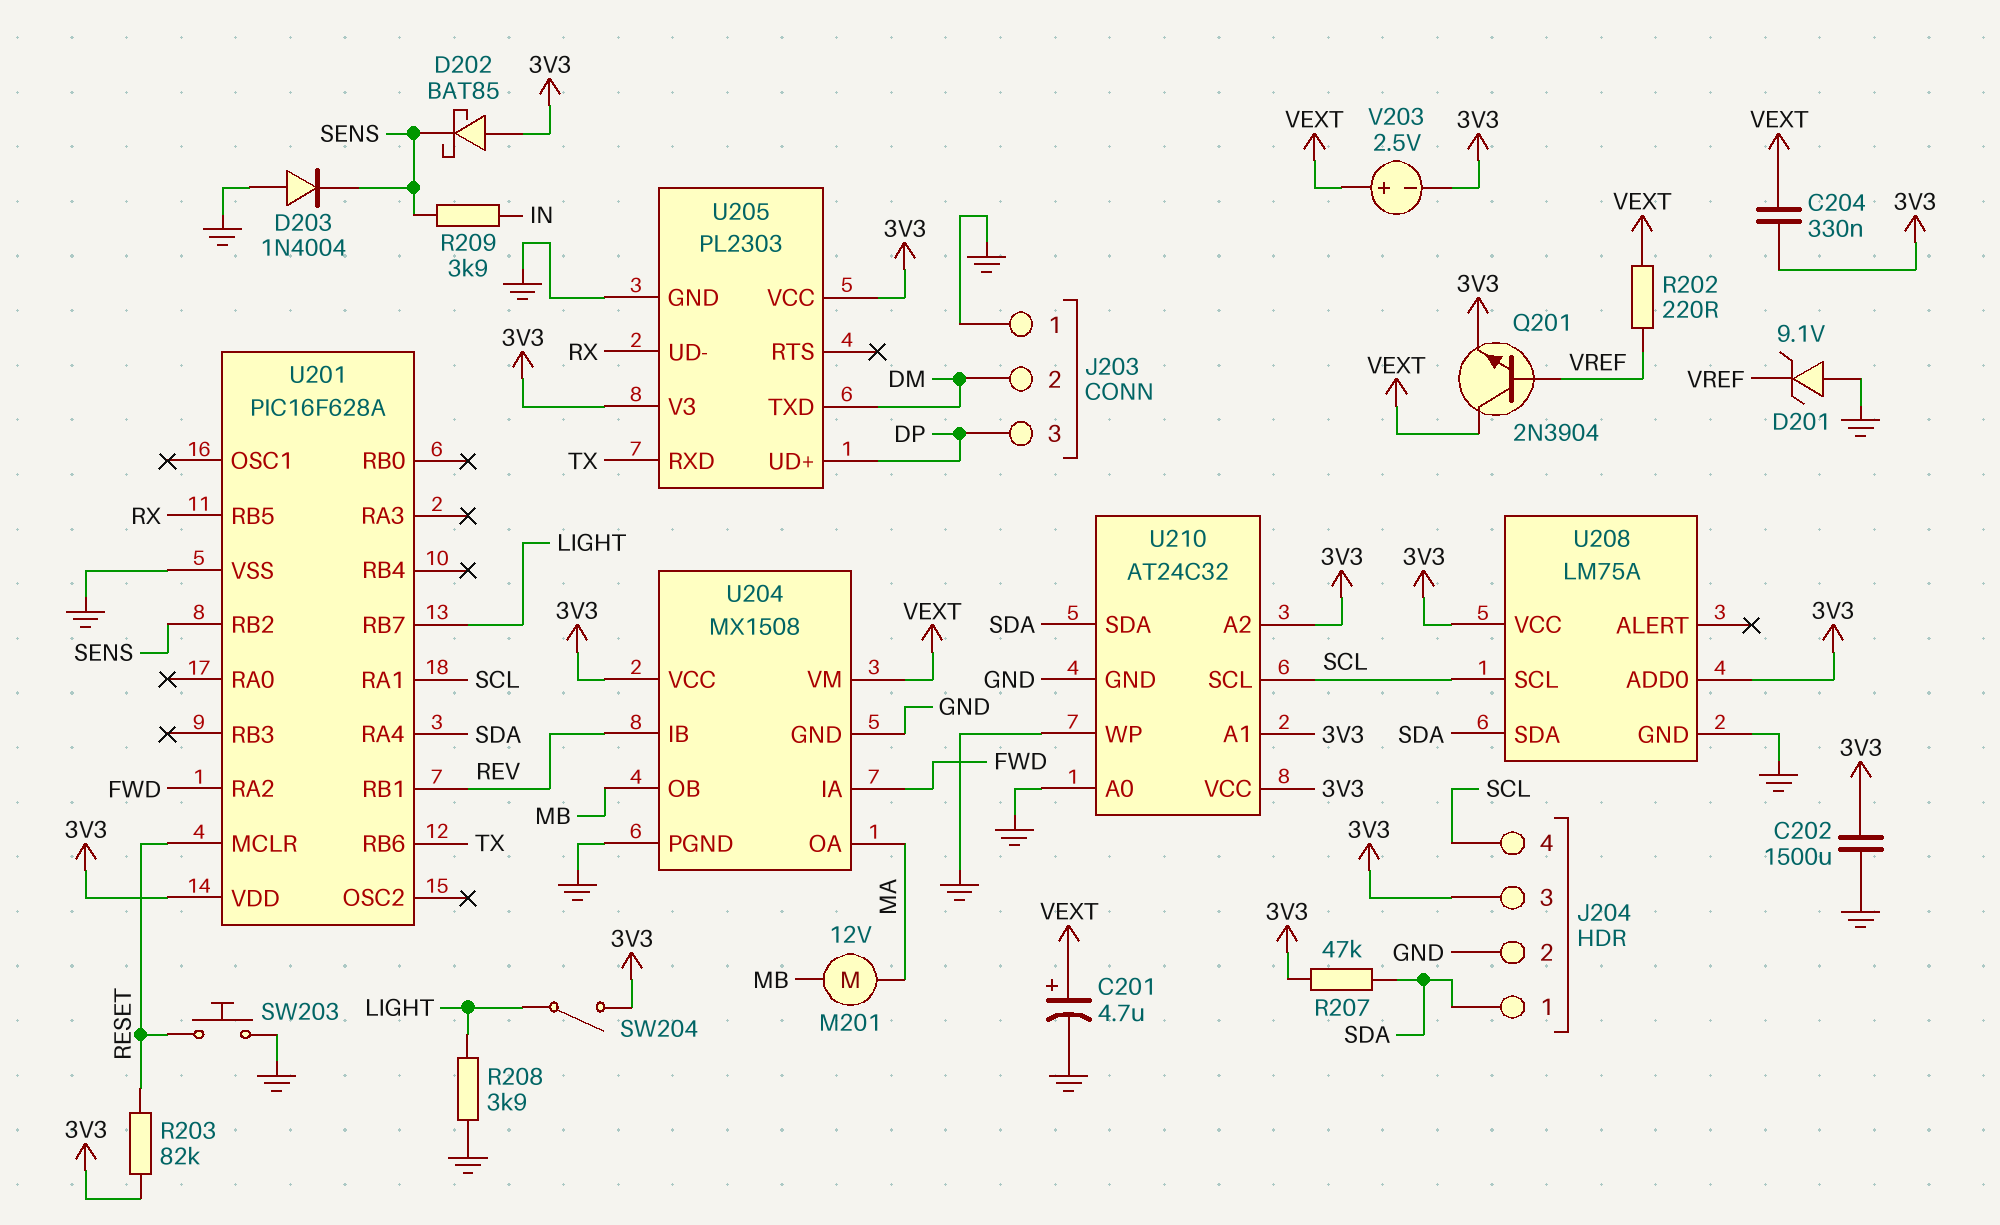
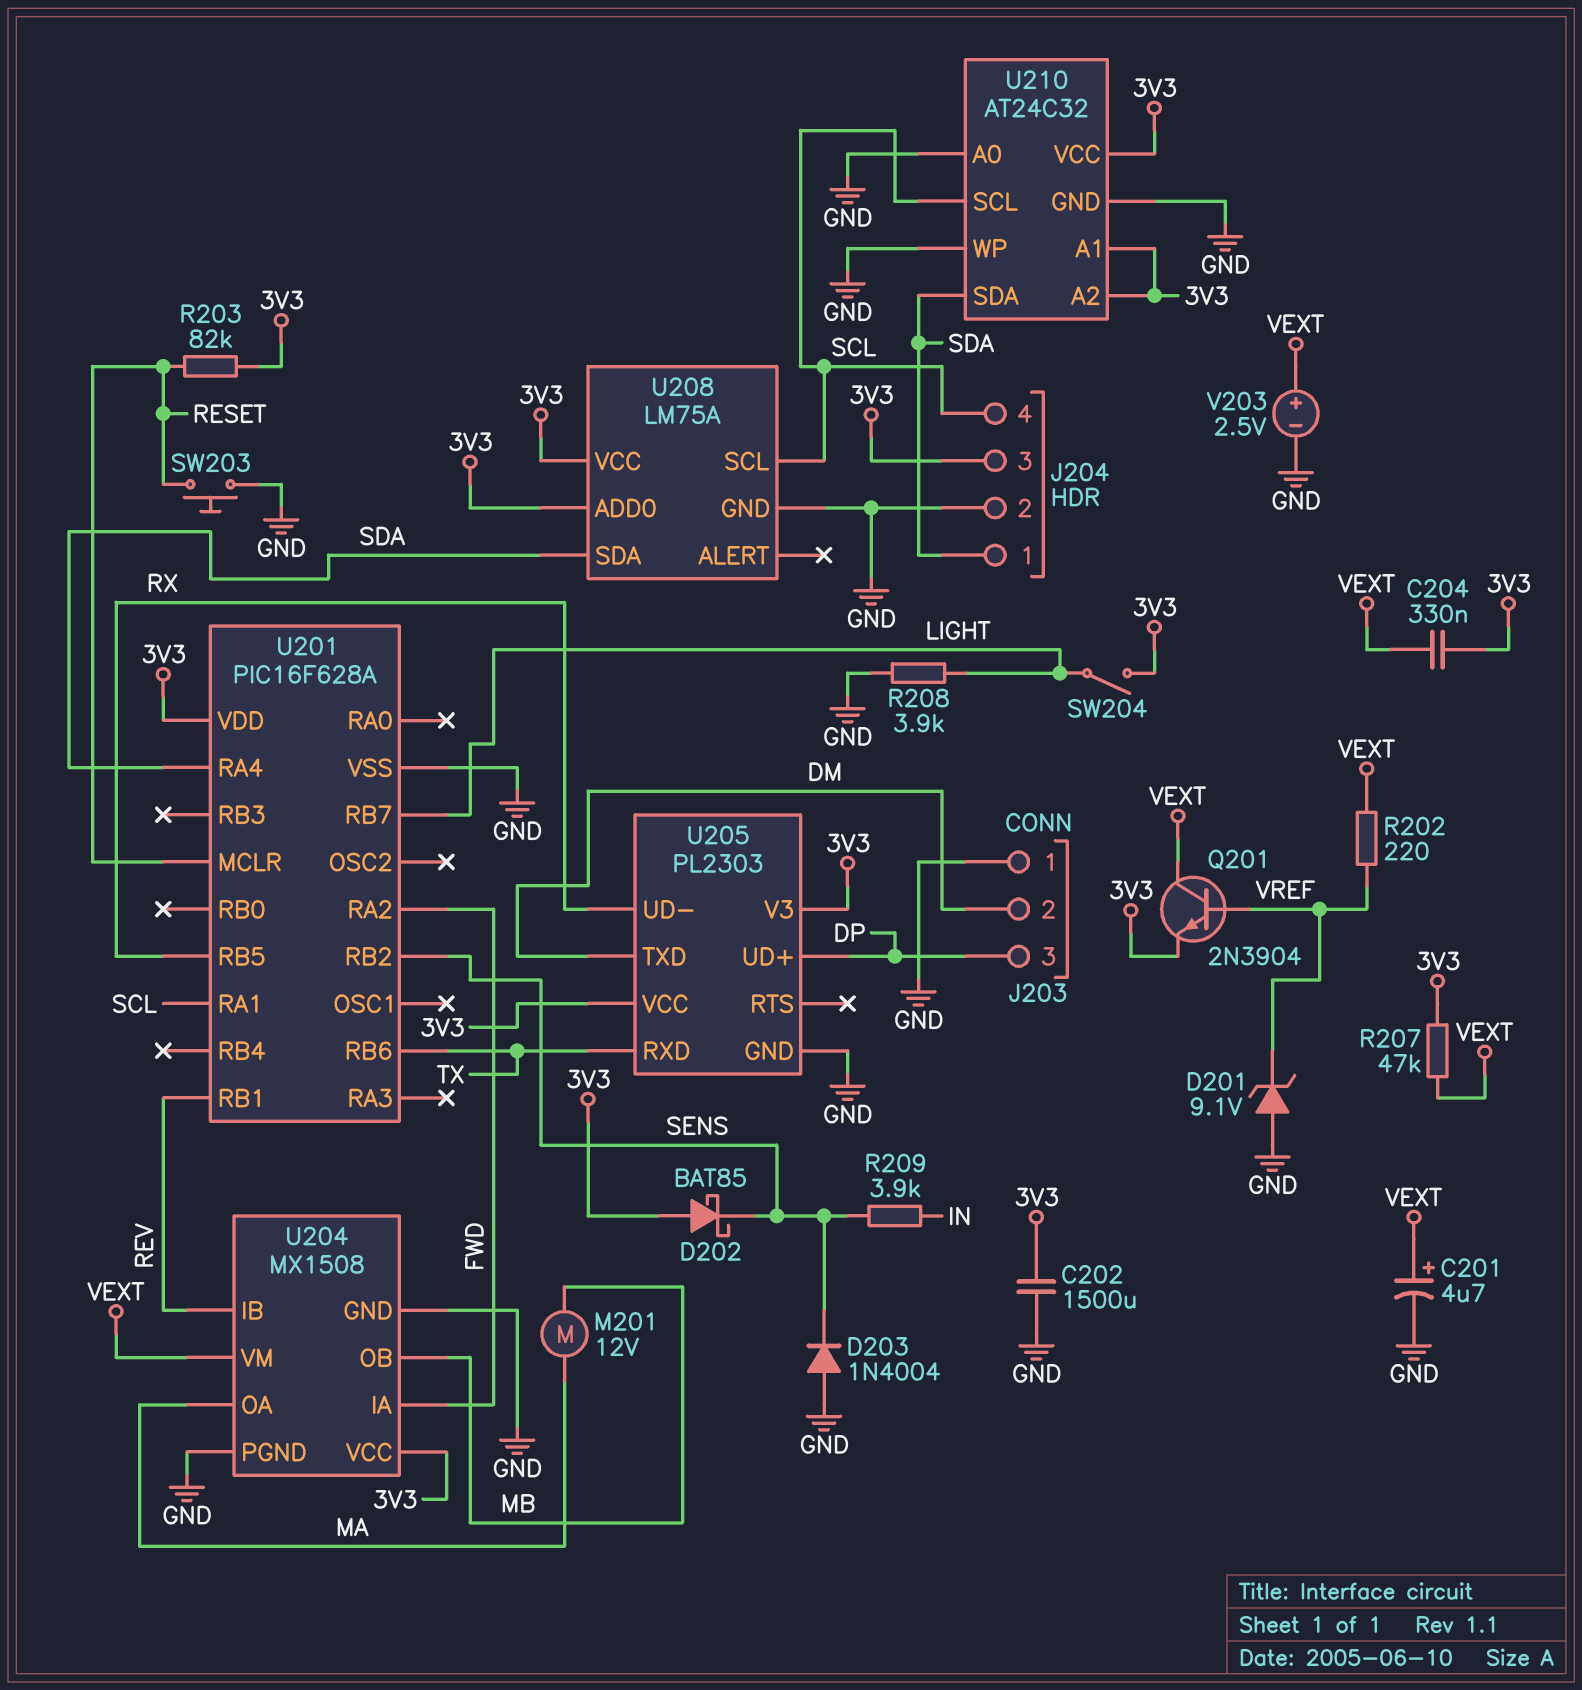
R207: 47k (3V3, SDA) -> 47k (3V3, VEXT)
V203: 2.5V (plus VEXT, minus 3V3) -> 2.5V (plus VEXT, minus GND)

